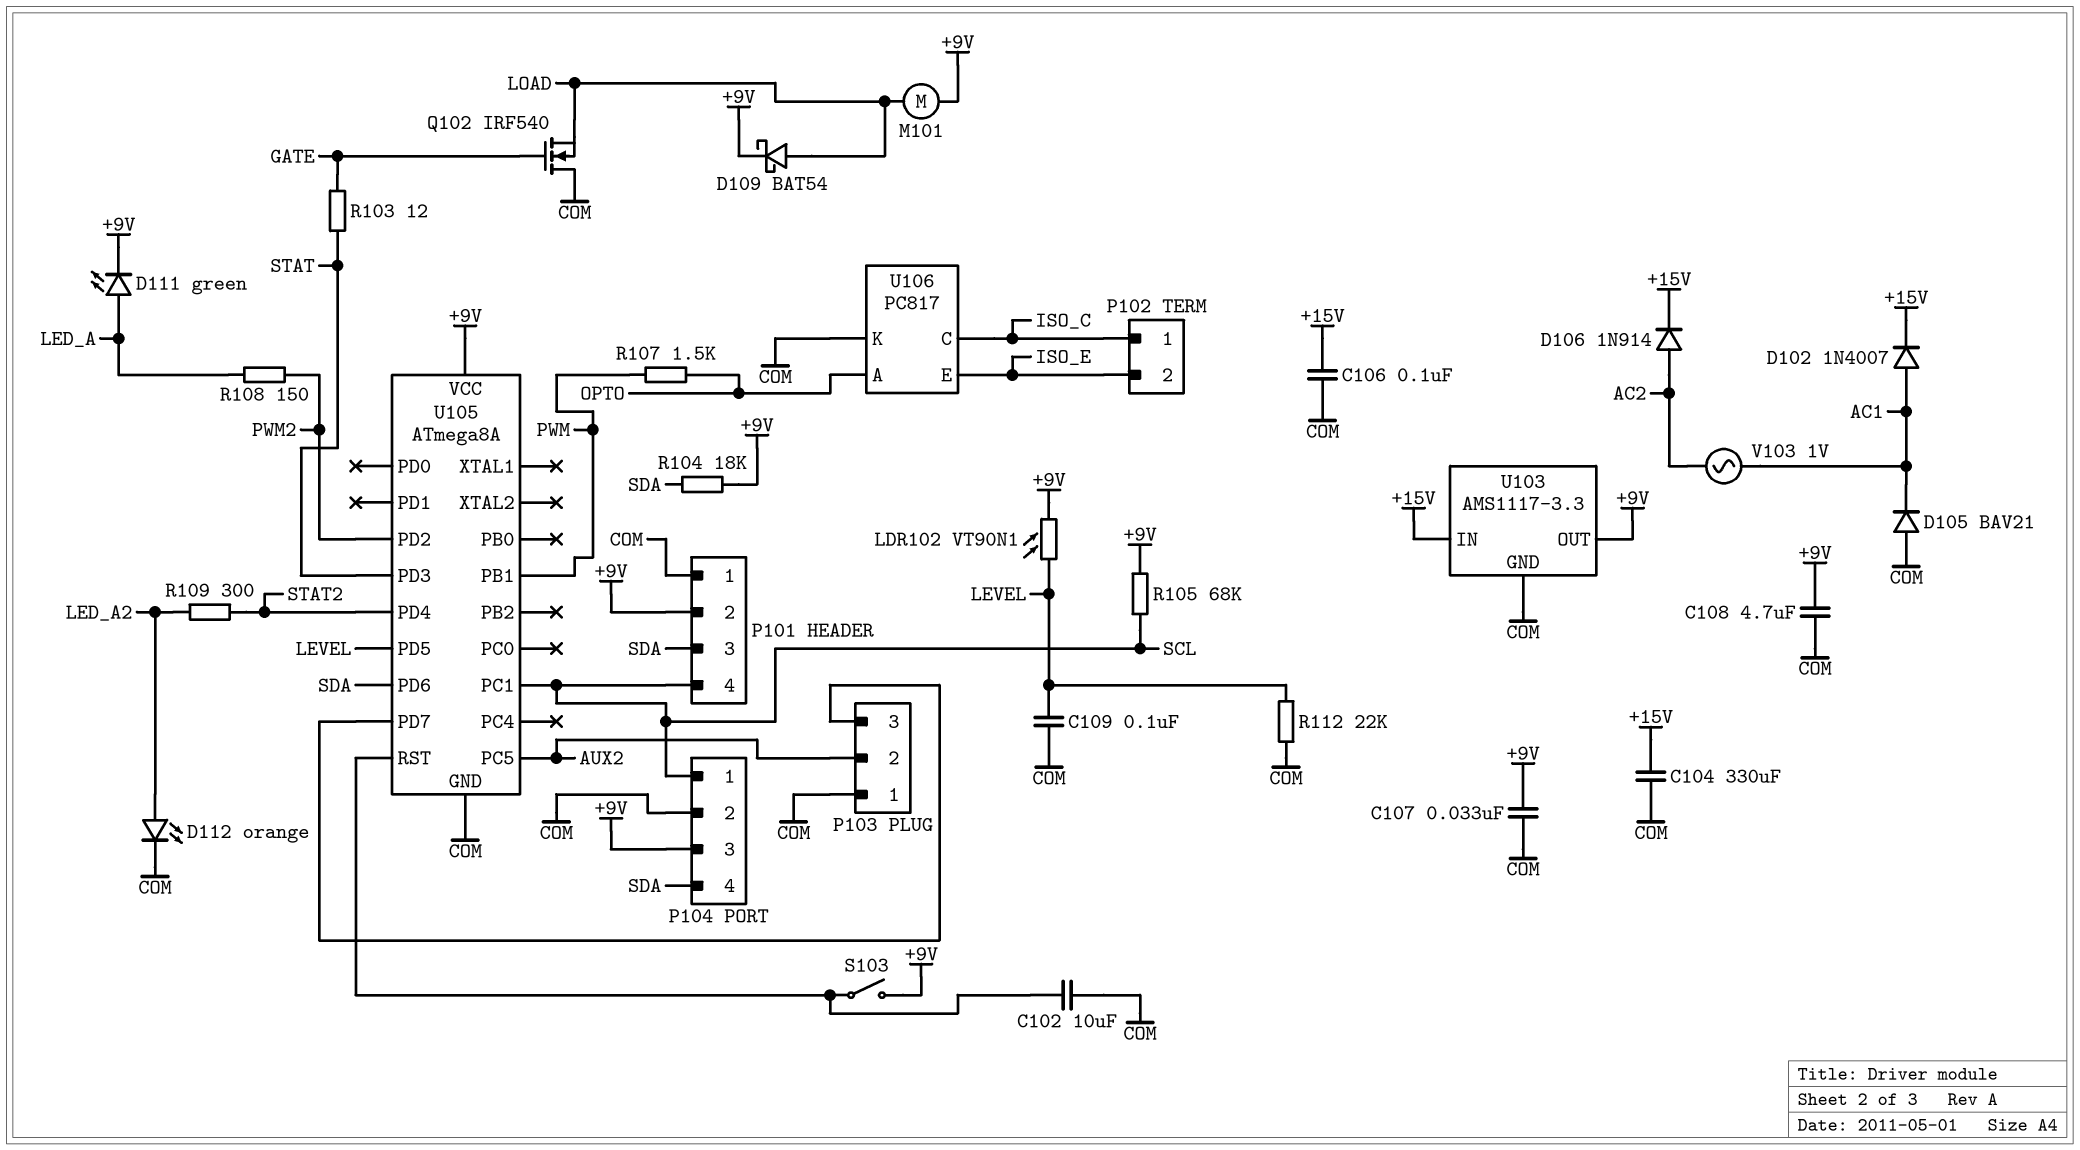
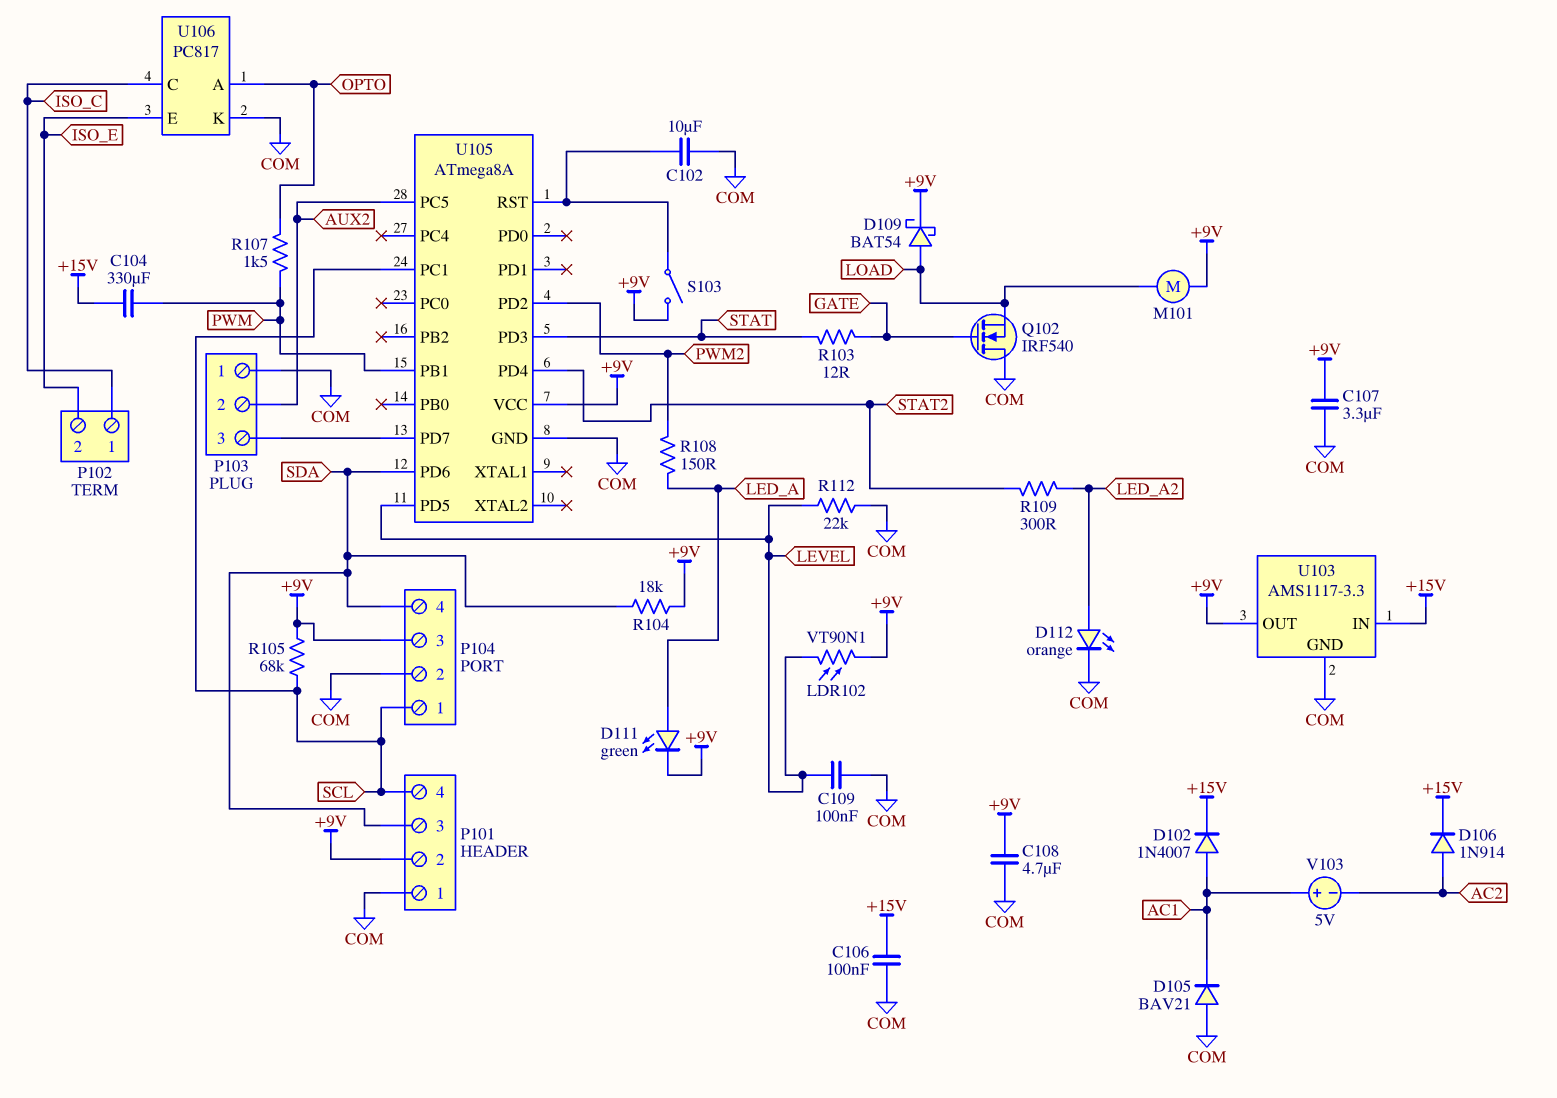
C104: 330uF (+15V, COM) -> 330uF (+15V, PWM)
C107: 33nF (+9V, COM) -> 3.3uF (+9V, COM)
V103: AC 1V (AC1, AC2) -> 5V (plus AC1, minus AC2)

